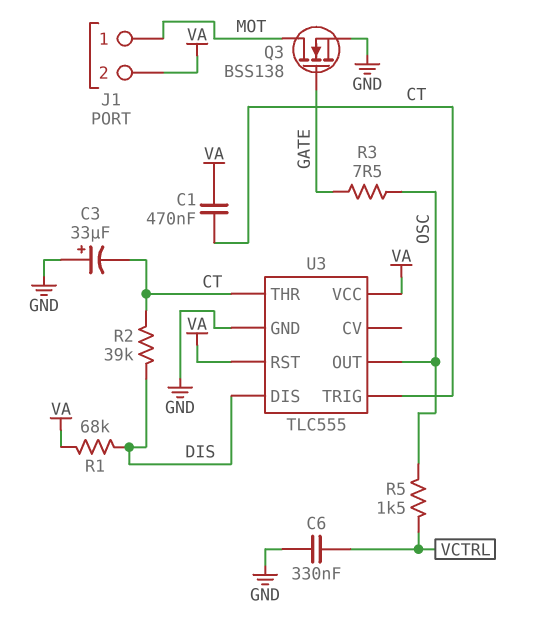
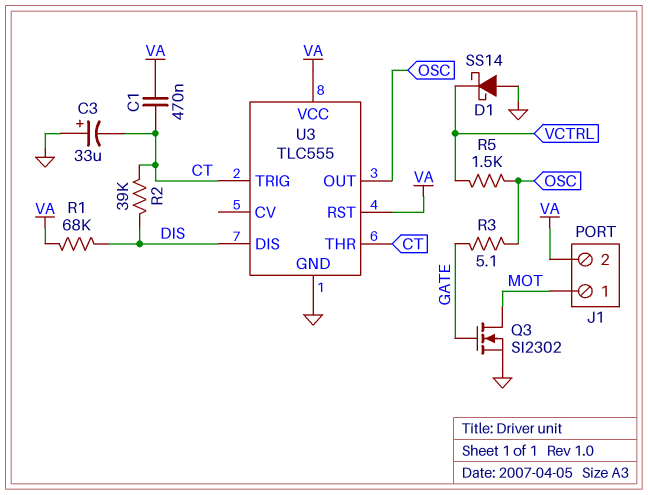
C6: 330nF (GND, VCTRL) -> none
D1: none -> schottky SS14 (A GND, K VCTRL)
Q3: NMOS BSS138 (G GATE, D MOT, S GND) -> NMOS SI2302 (G GATE, D MOT, S GND)
R3: 7.5 (GATE, OSC) -> 5.1 (GATE, OSC)

